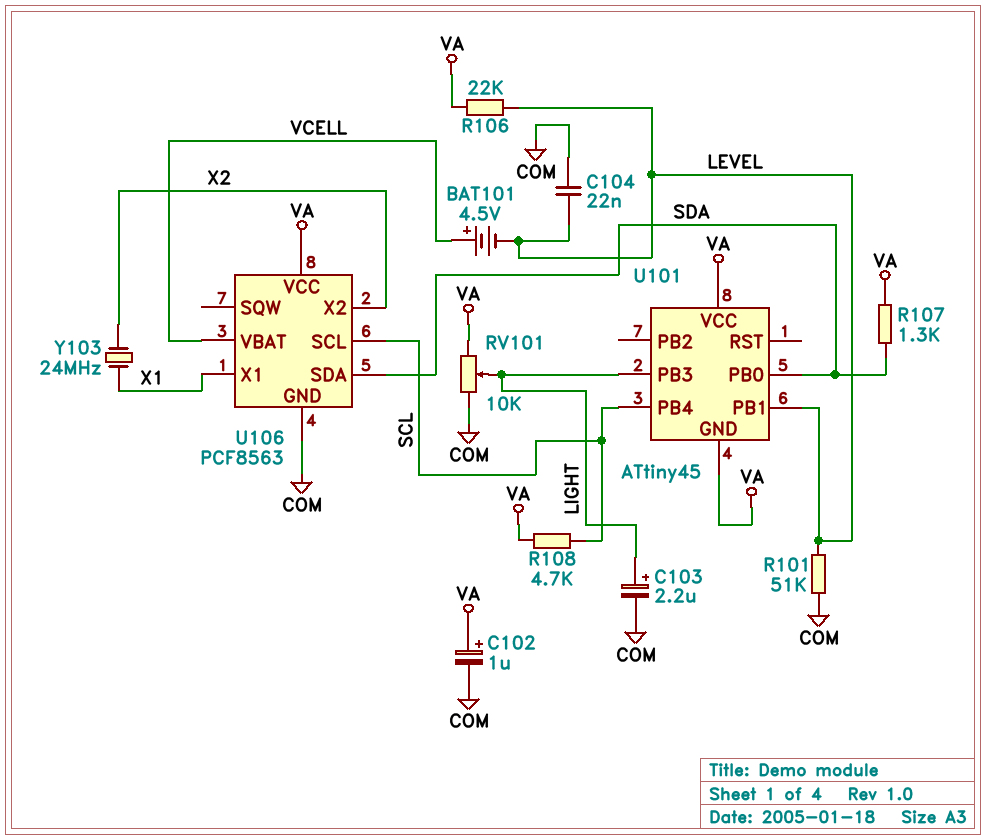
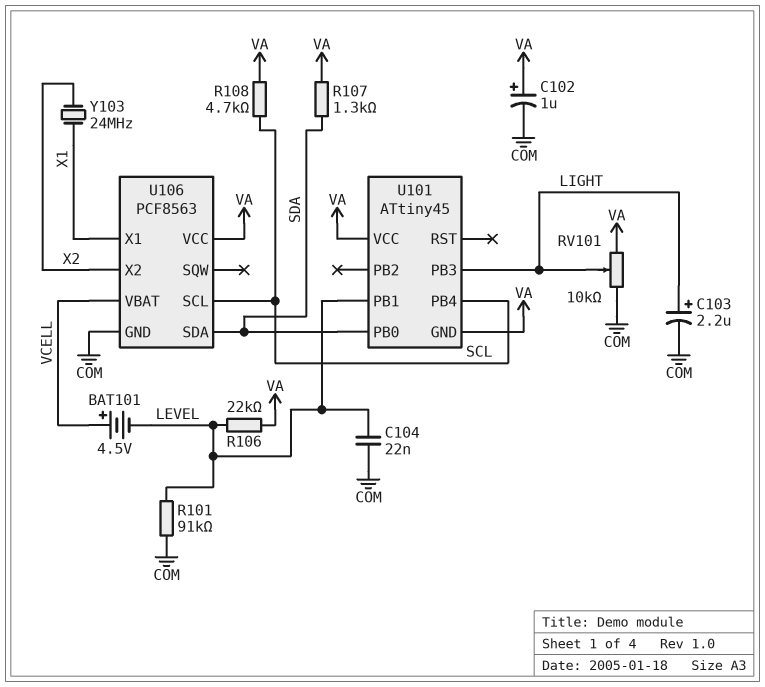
R101: 51k (COM, LEVEL) -> 91k (COM, LEVEL)

